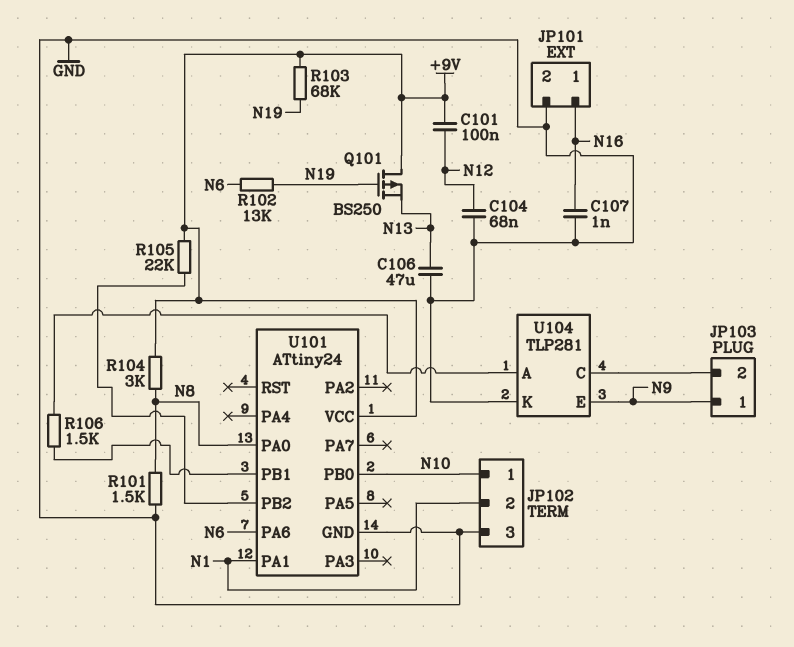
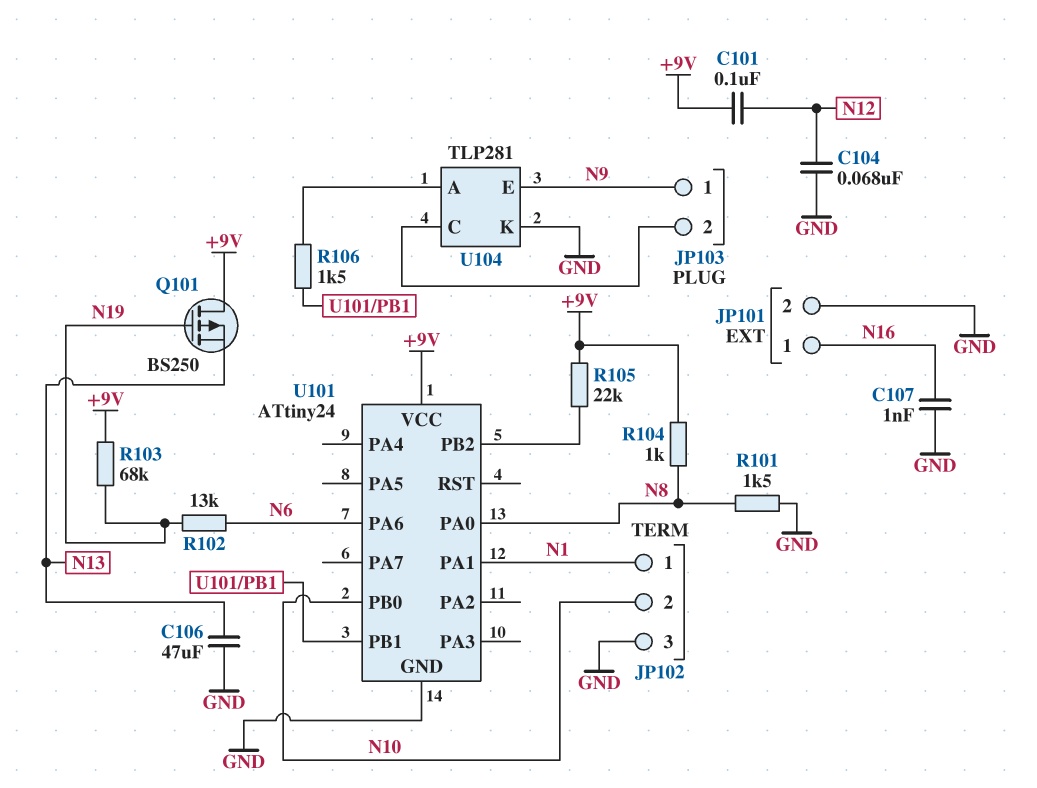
JP102 pin 1: N10 -> N1
JP102 pin 2: N1 -> N10
R104: 3k (+9V, N8) -> 1k (+9V, N8)

